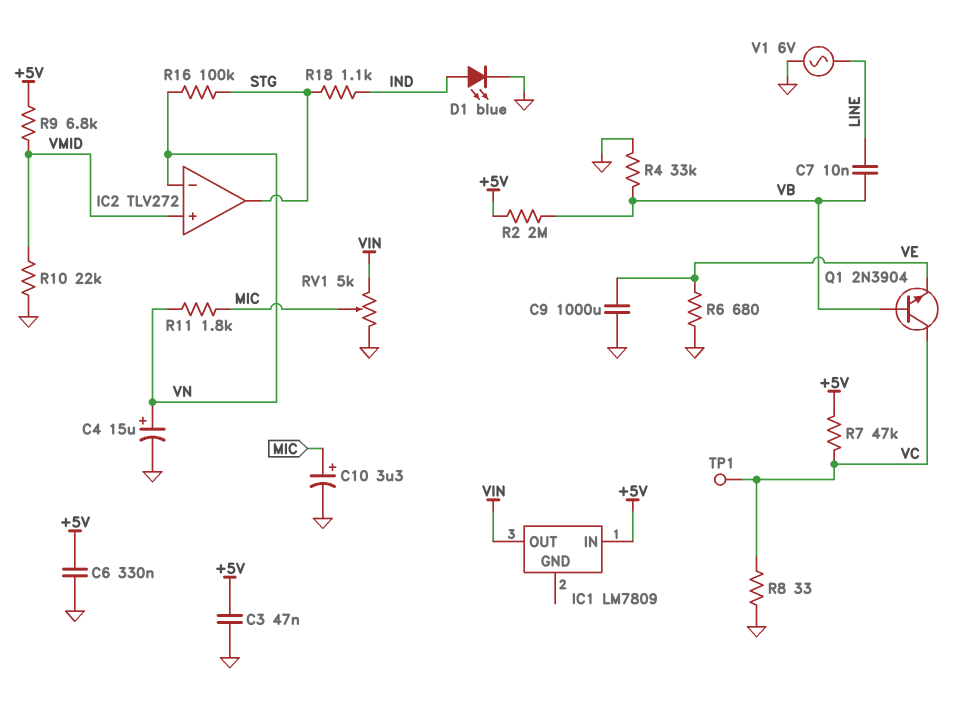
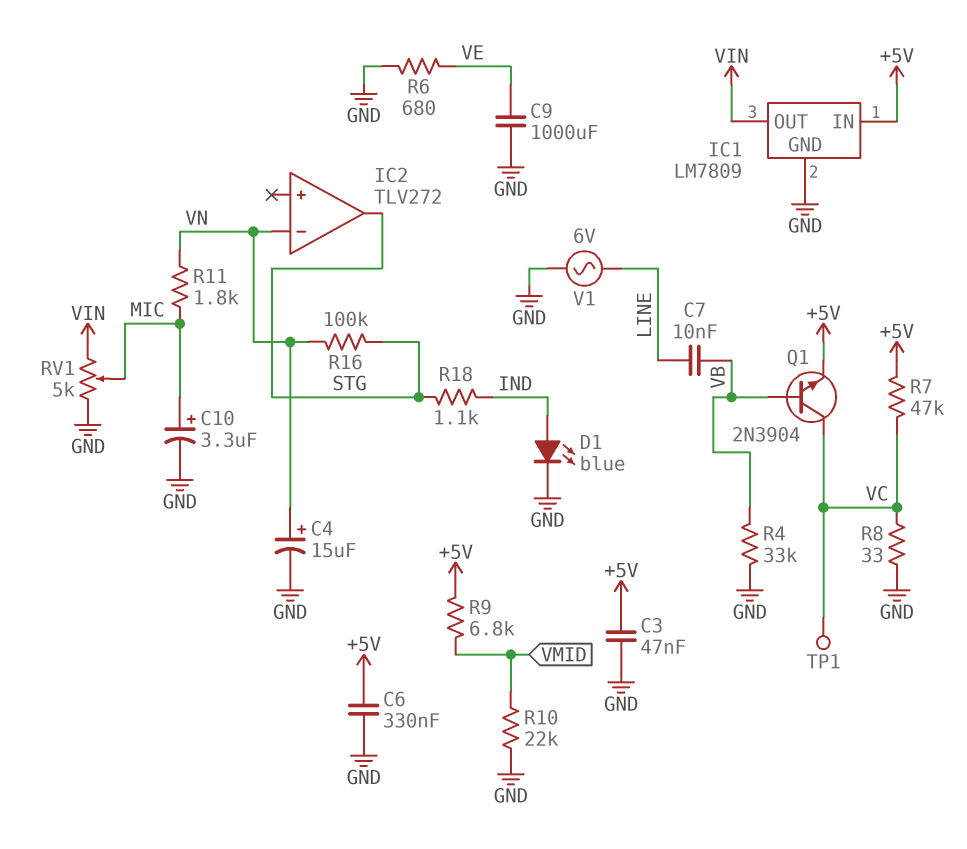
IC1 pin GND: none -> GND
IC2 pin in+: VMID -> none
Q1: NPN 2N3904 (B VB, C VC, E VE) -> NPN 2N3904 (B VB, C VC, E +5V)
R2: 2M (+5V, VB) -> none

